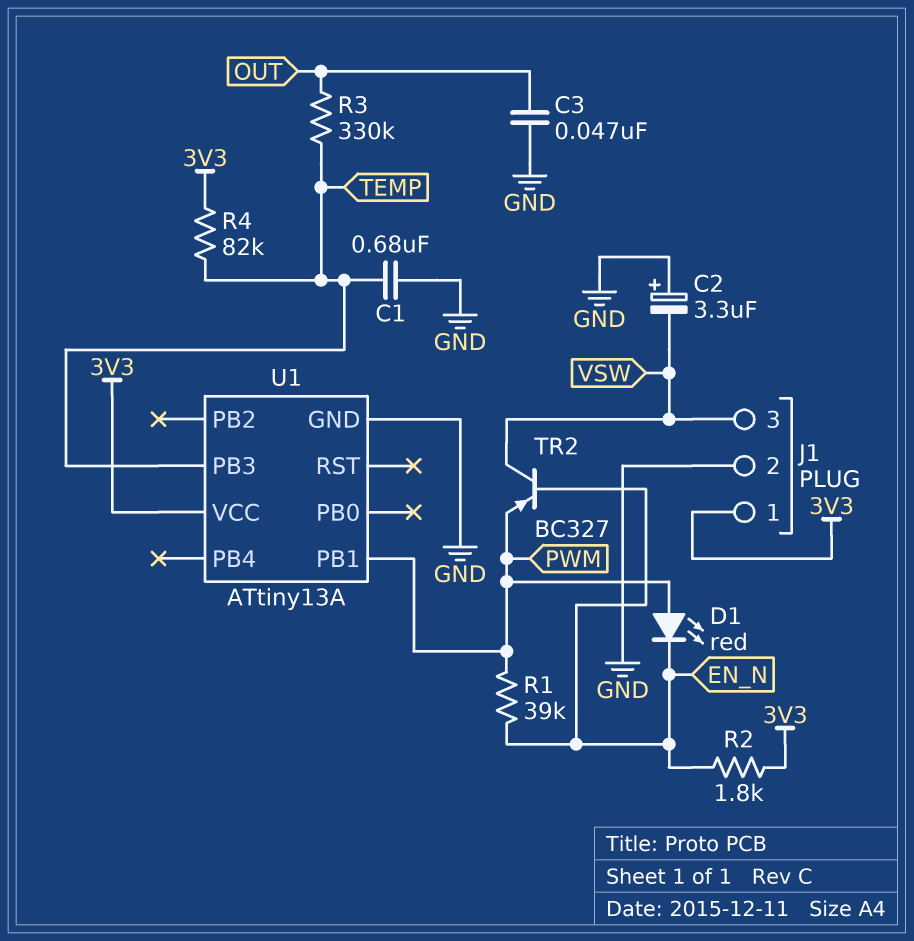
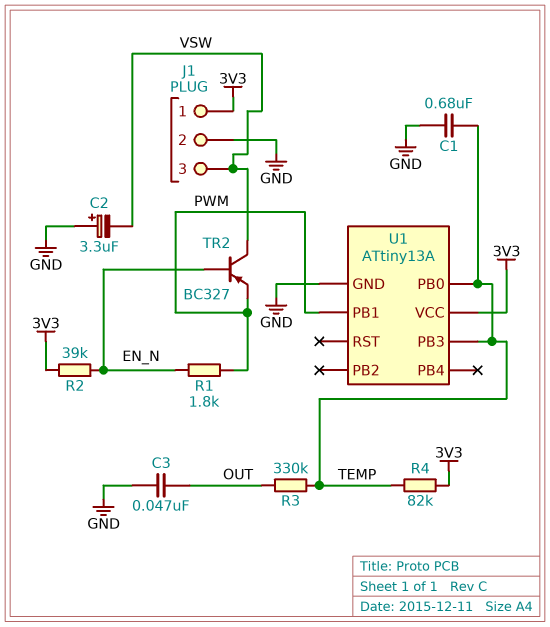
D1: LED red (A PWM, K EN_N) -> none
R1: 39k (EN_N, PWM) -> 1.8k (EN_N, PWM)
R2: 1.8k (3V3, EN_N) -> 39k (3V3, EN_N)
U1 pin PB0: none -> TEMP

